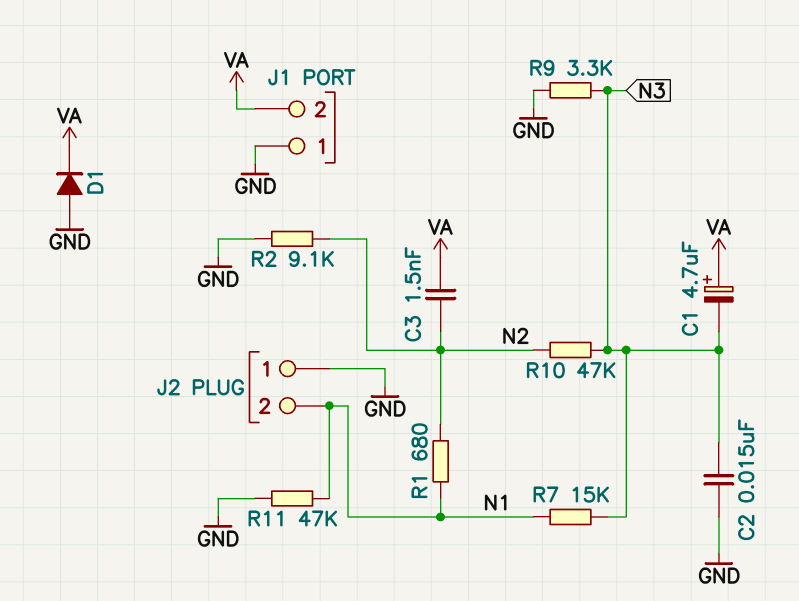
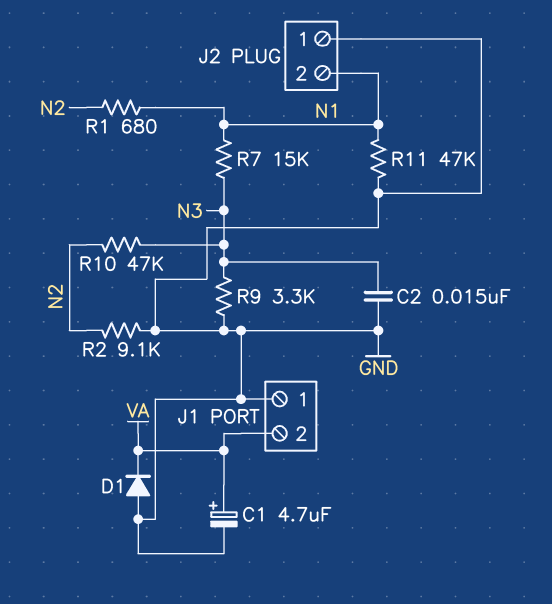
C1: 4.7uF (plus VA, minus N3) -> 4.7uF (plus VA, minus GND)
C3: 1.5nF (N2, VA) -> none

